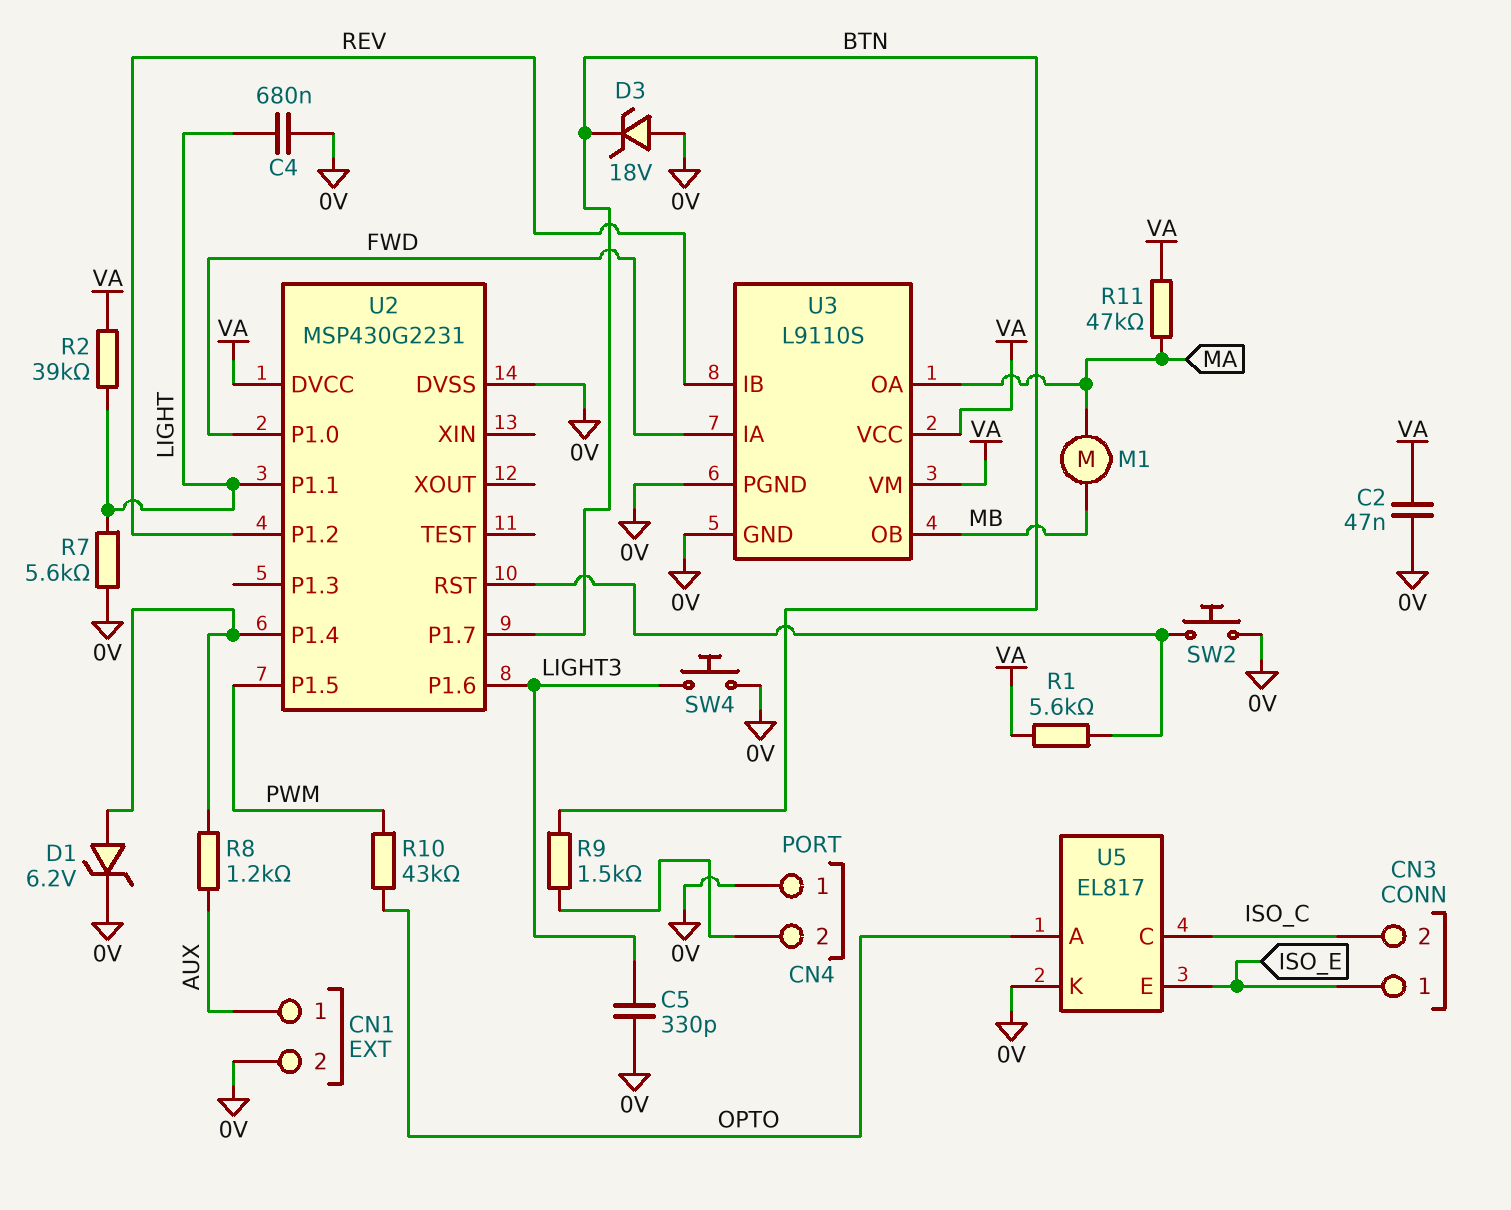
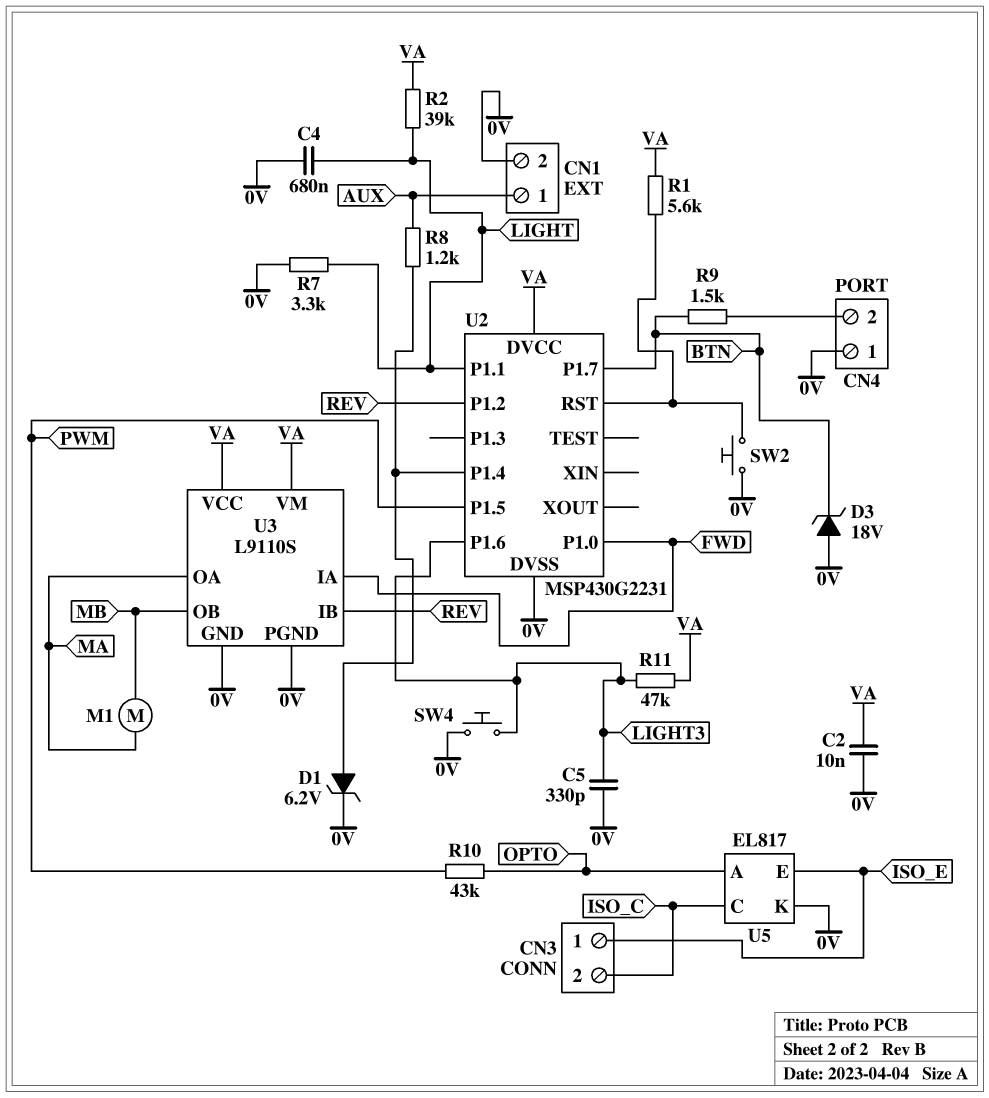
C2: 47nF (0V, VA) -> 10nF (0V, VA)
R7: 5.6k (0V, LIGHT) -> 3.3k (0V, LIGHT)
R11: 47k (MA, VA) -> 47k (LIGHT3, VA)

